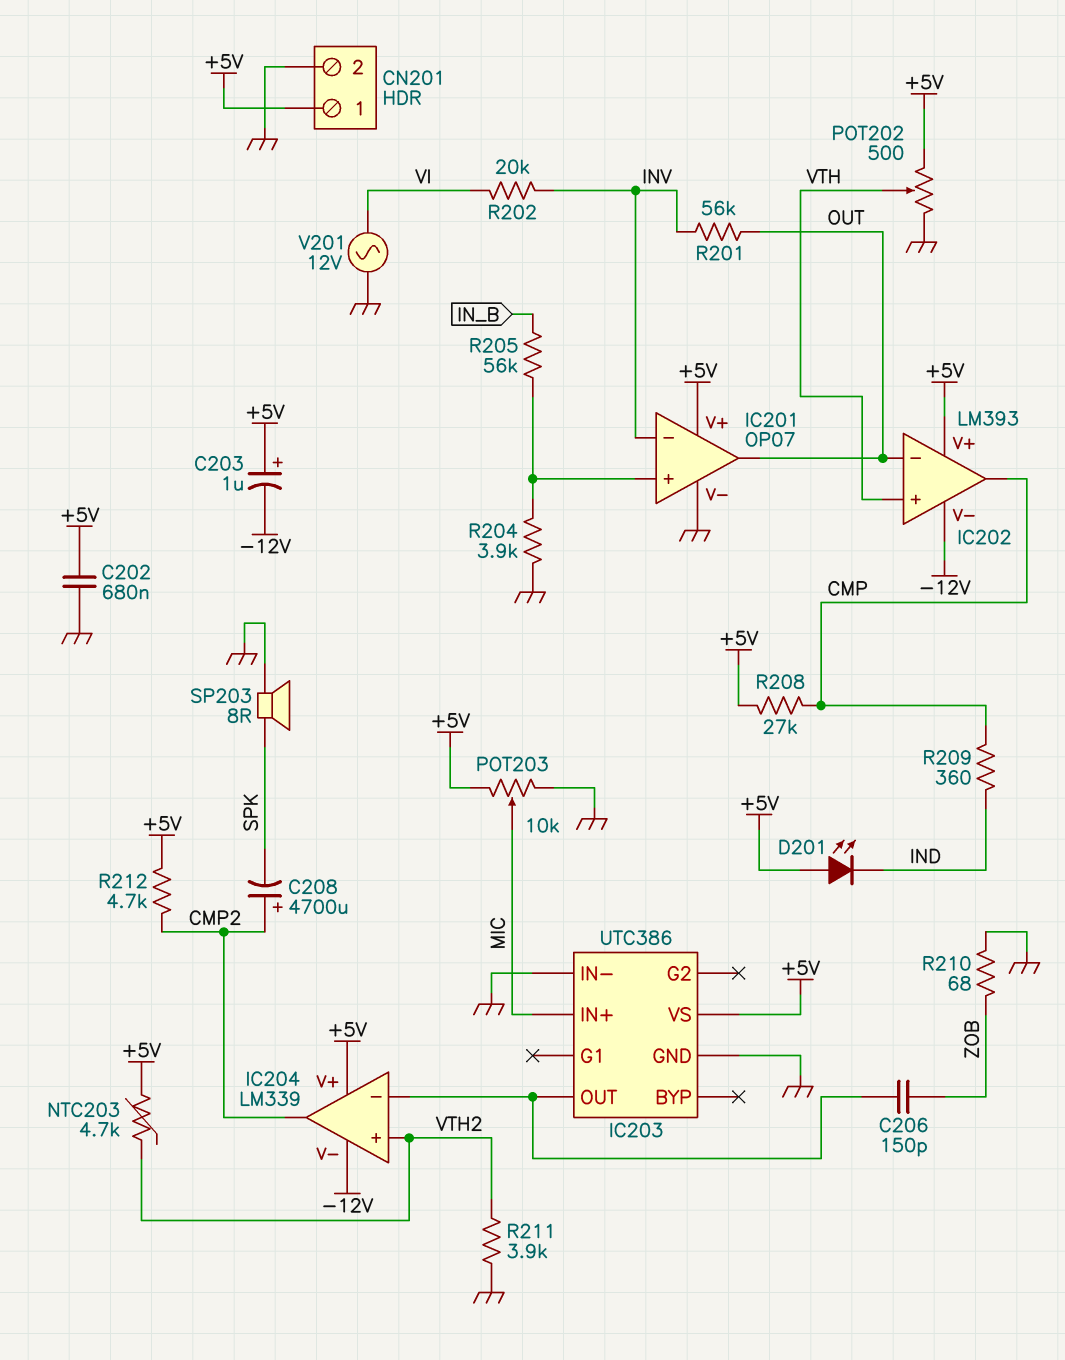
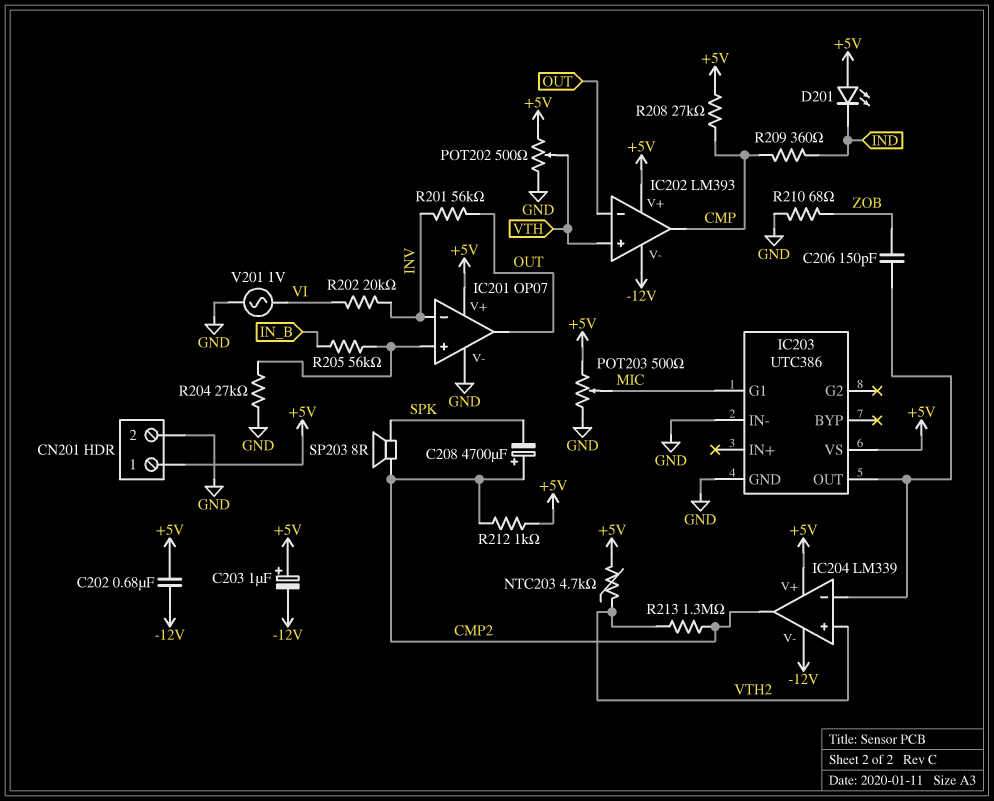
C202: 680nF (+5V, GND) -> 680nF (+5V, -12V)
IC203 pin G1: none -> MIC
IC203 pin IN+: MIC -> none
POT203: 10k (+5V, GND, wiper MIC) -> 500 (+5V, GND, wiper MIC)
R204: 3.9k (GND, IC201/in+) -> 27k (GND, IC201/in+)
R211: 3.9k (GND, VTH2) -> none
R212: 4.7k (+5V, CMP2) -> 1k (+5V, CMP2)
R213: none -> 1.3M (CMP2, VTH2)
SP203: speaker 8R (GND, SPK) -> speaker 8R (CMP2, SPK)
V201: AC 12V (GND, VI) -> AC 1V (GND, VI)

